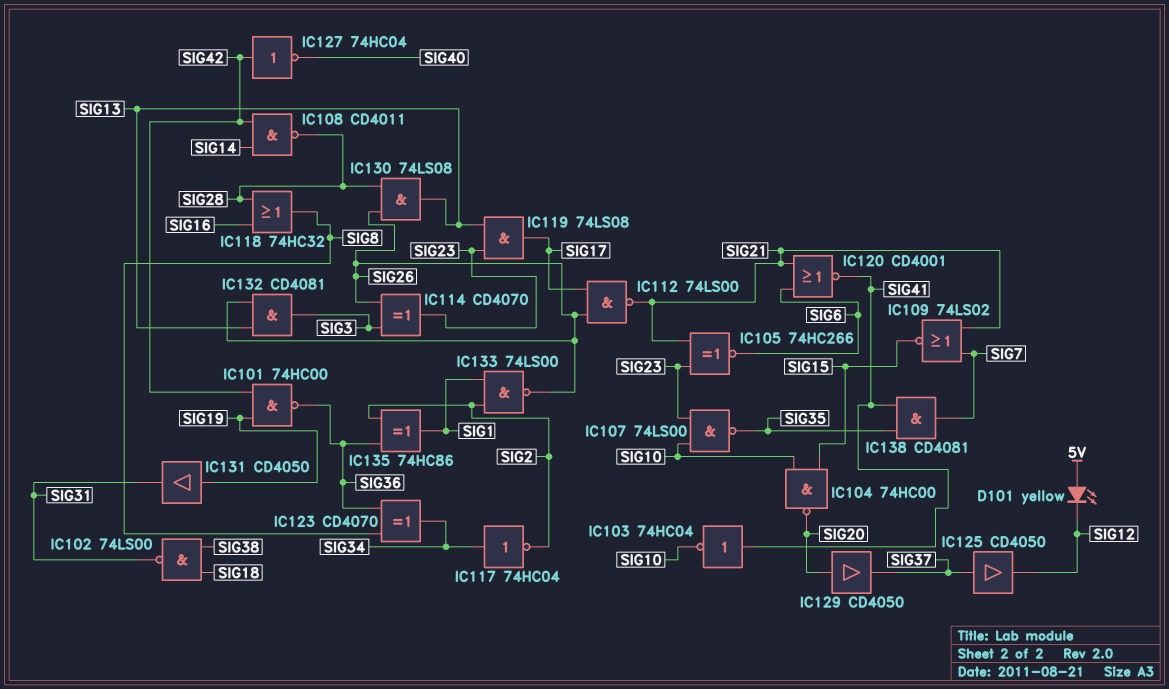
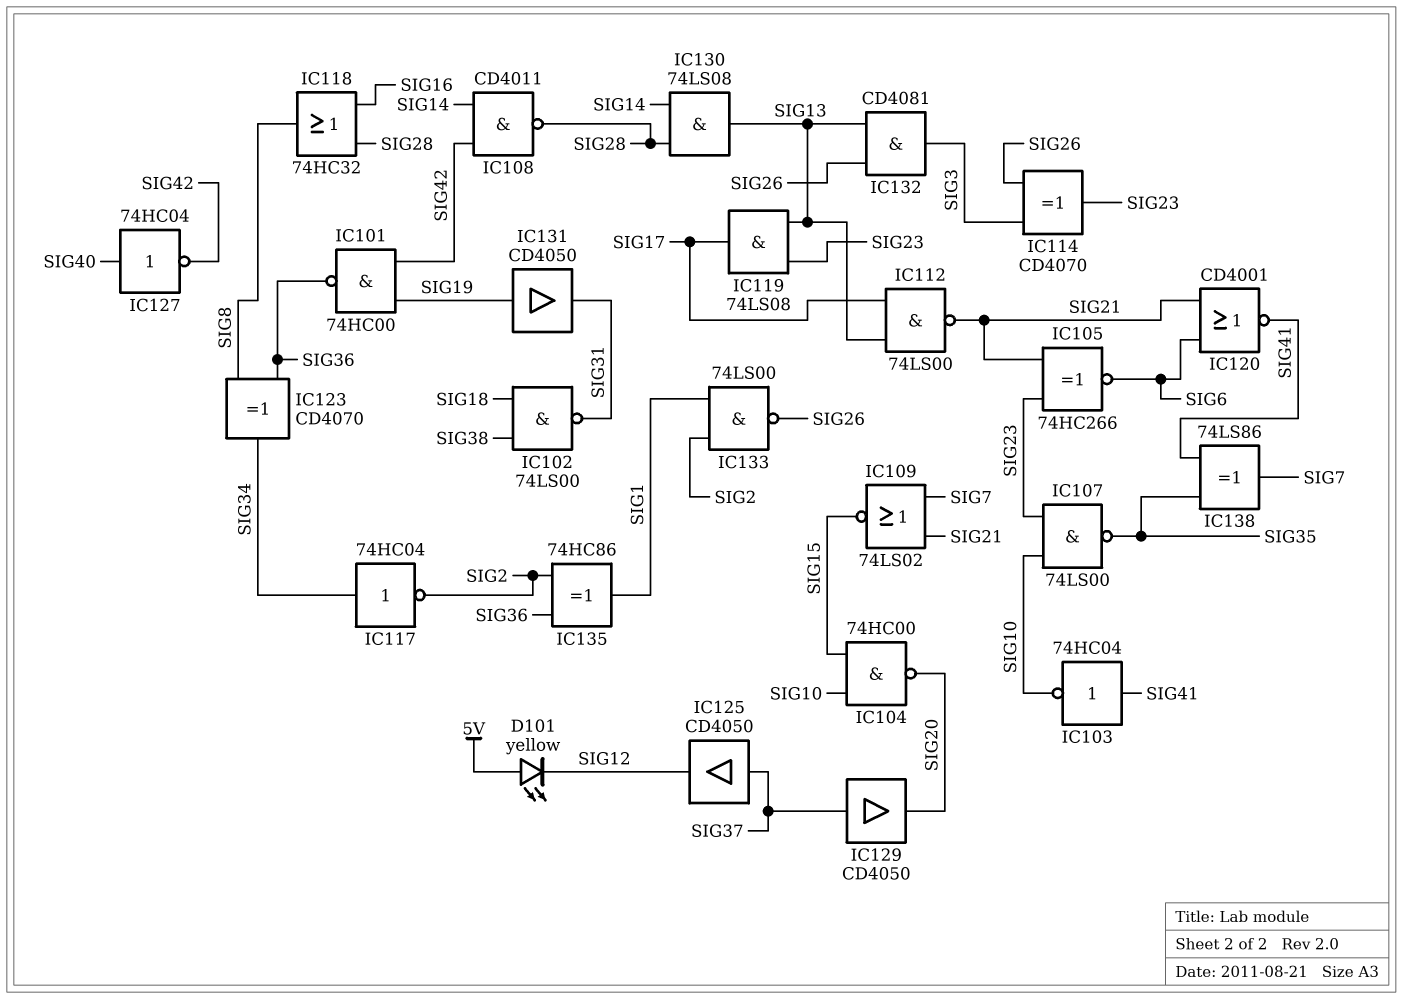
IC112: NAND 74LS00 (in SIG17, in SIG26, out SIG21) -> NAND 74LS00 (in SIG13, in SIG17, out SIG21)
IC127: NOT 74HC04 (in SIG42, out SIG40) -> NOT 74HC04 (in SIG40, out SIG42)
IC129: buffer CD4050 (in SIG20, out SIG37) -> buffer CD4050 (in SIG37, out SIG20)
IC130: AND 74LS08 (in SIG26, in SIG28, out SIG13) -> AND 74LS08 (in SIG14, in SIG28, out SIG13)
IC138: AND CD4081 (in SIG35, in SIG41, out SIG7) -> XOR 74LS86 (in SIG35, in SIG41, out SIG7)

